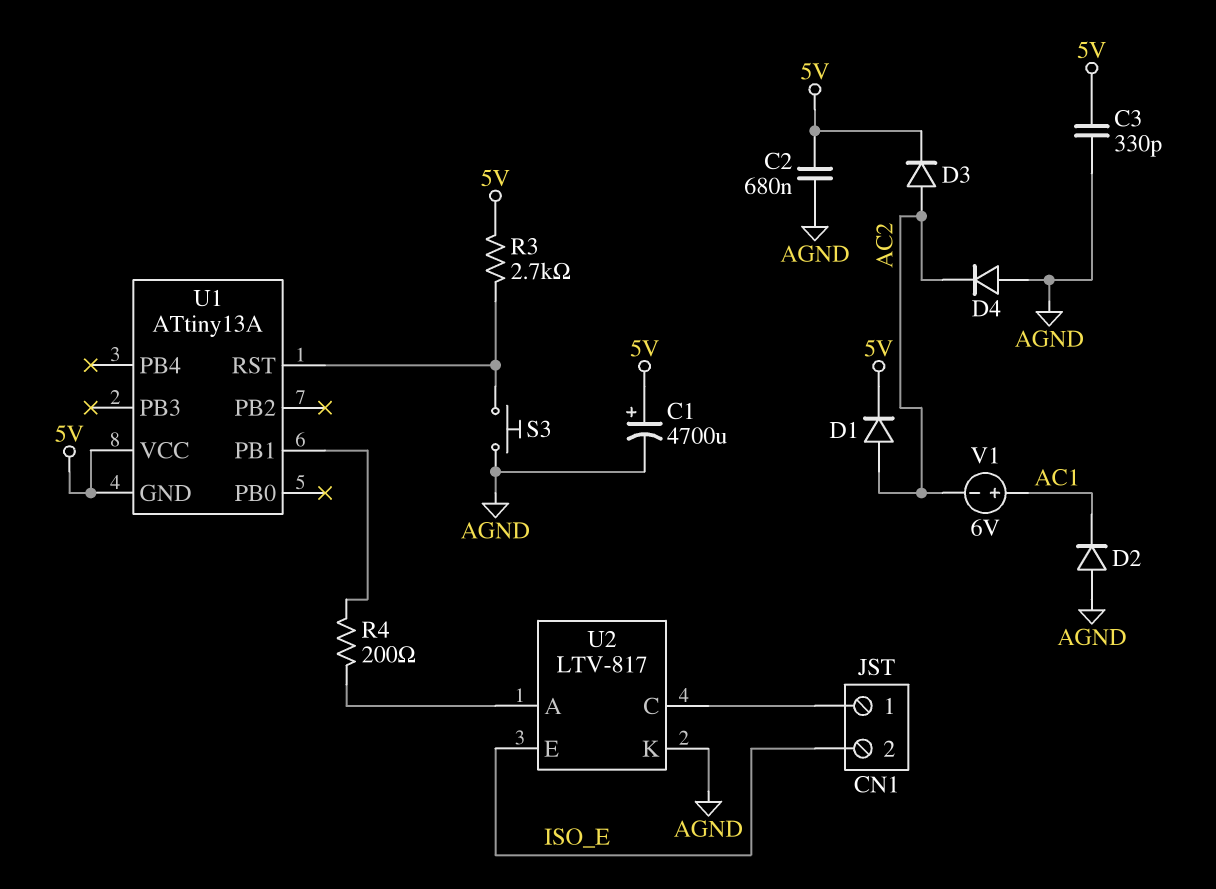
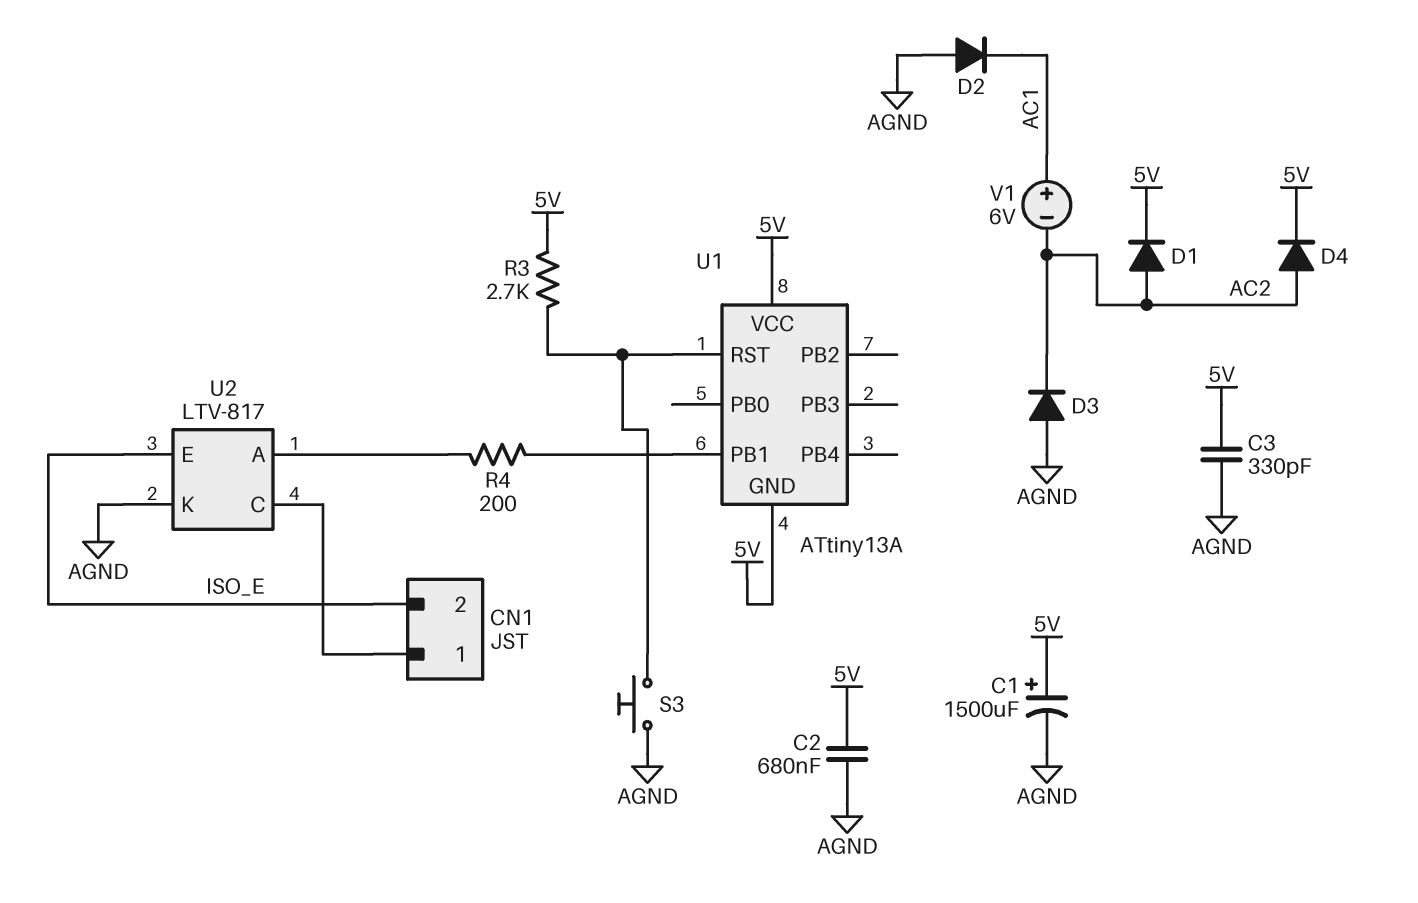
C1: 4700uF (plus 5V, minus AGND) -> 1500uF (plus 5V, minus AGND)
D3: diode (A AC2, K 5V) -> diode (A AGND, K AC2)
D4: diode (A AGND, K AC2) -> diode (A AC2, K 5V)

